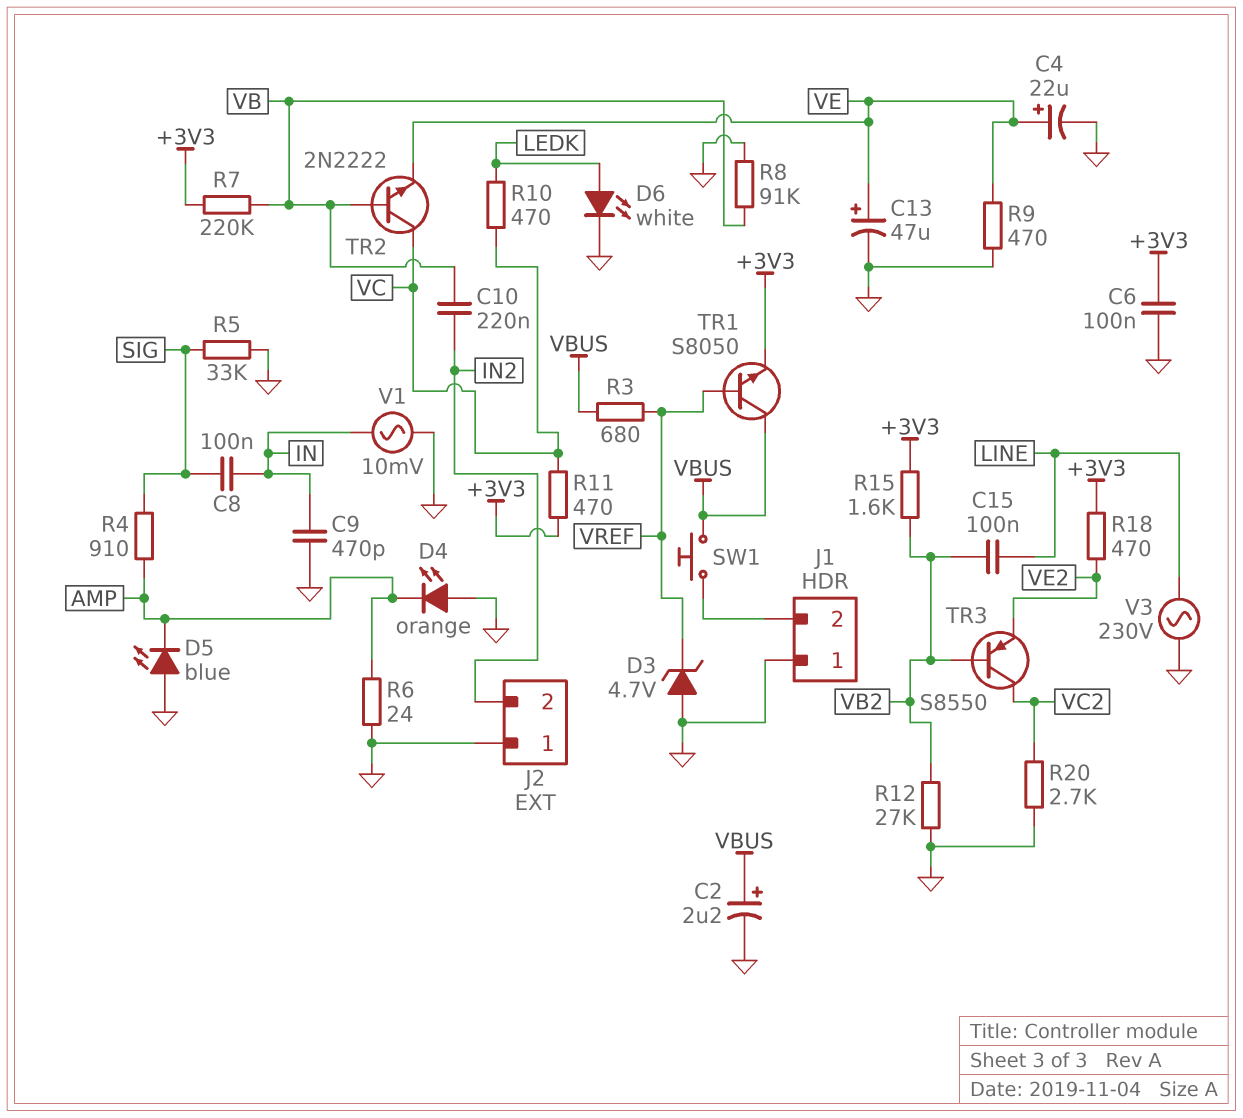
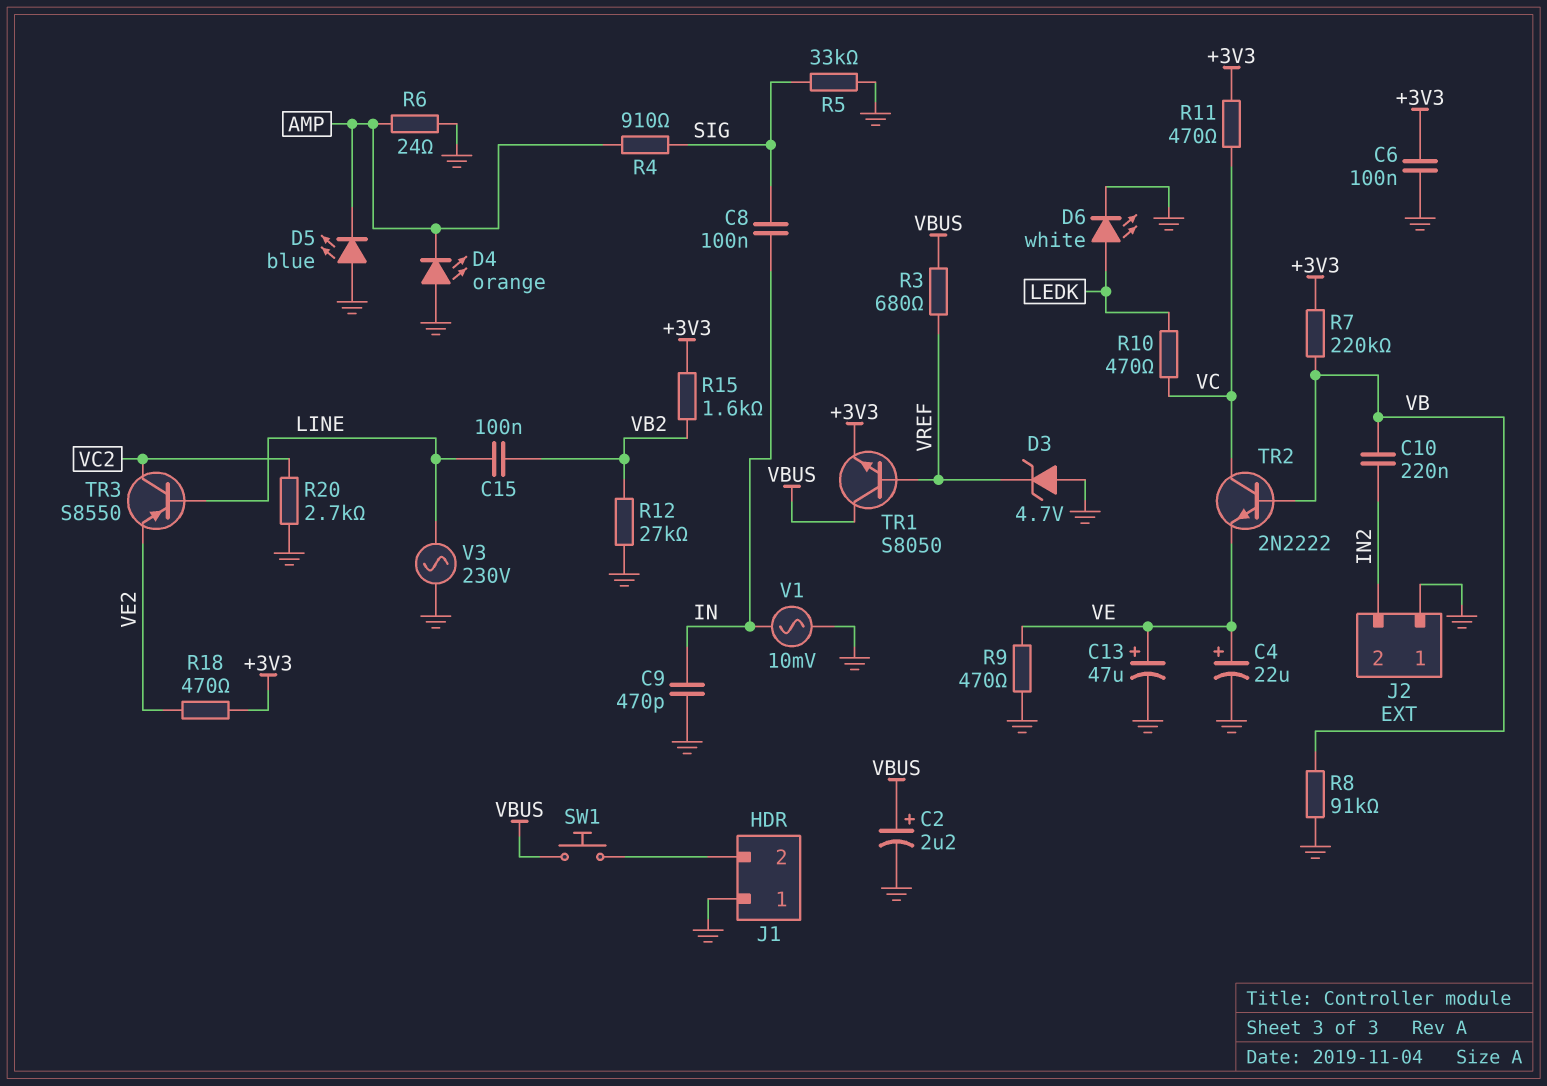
TR3: PNP S8550 (B VB2, C VC2, E VE2) -> PNP S8550 (B LINE, C VC2, E VE2)

